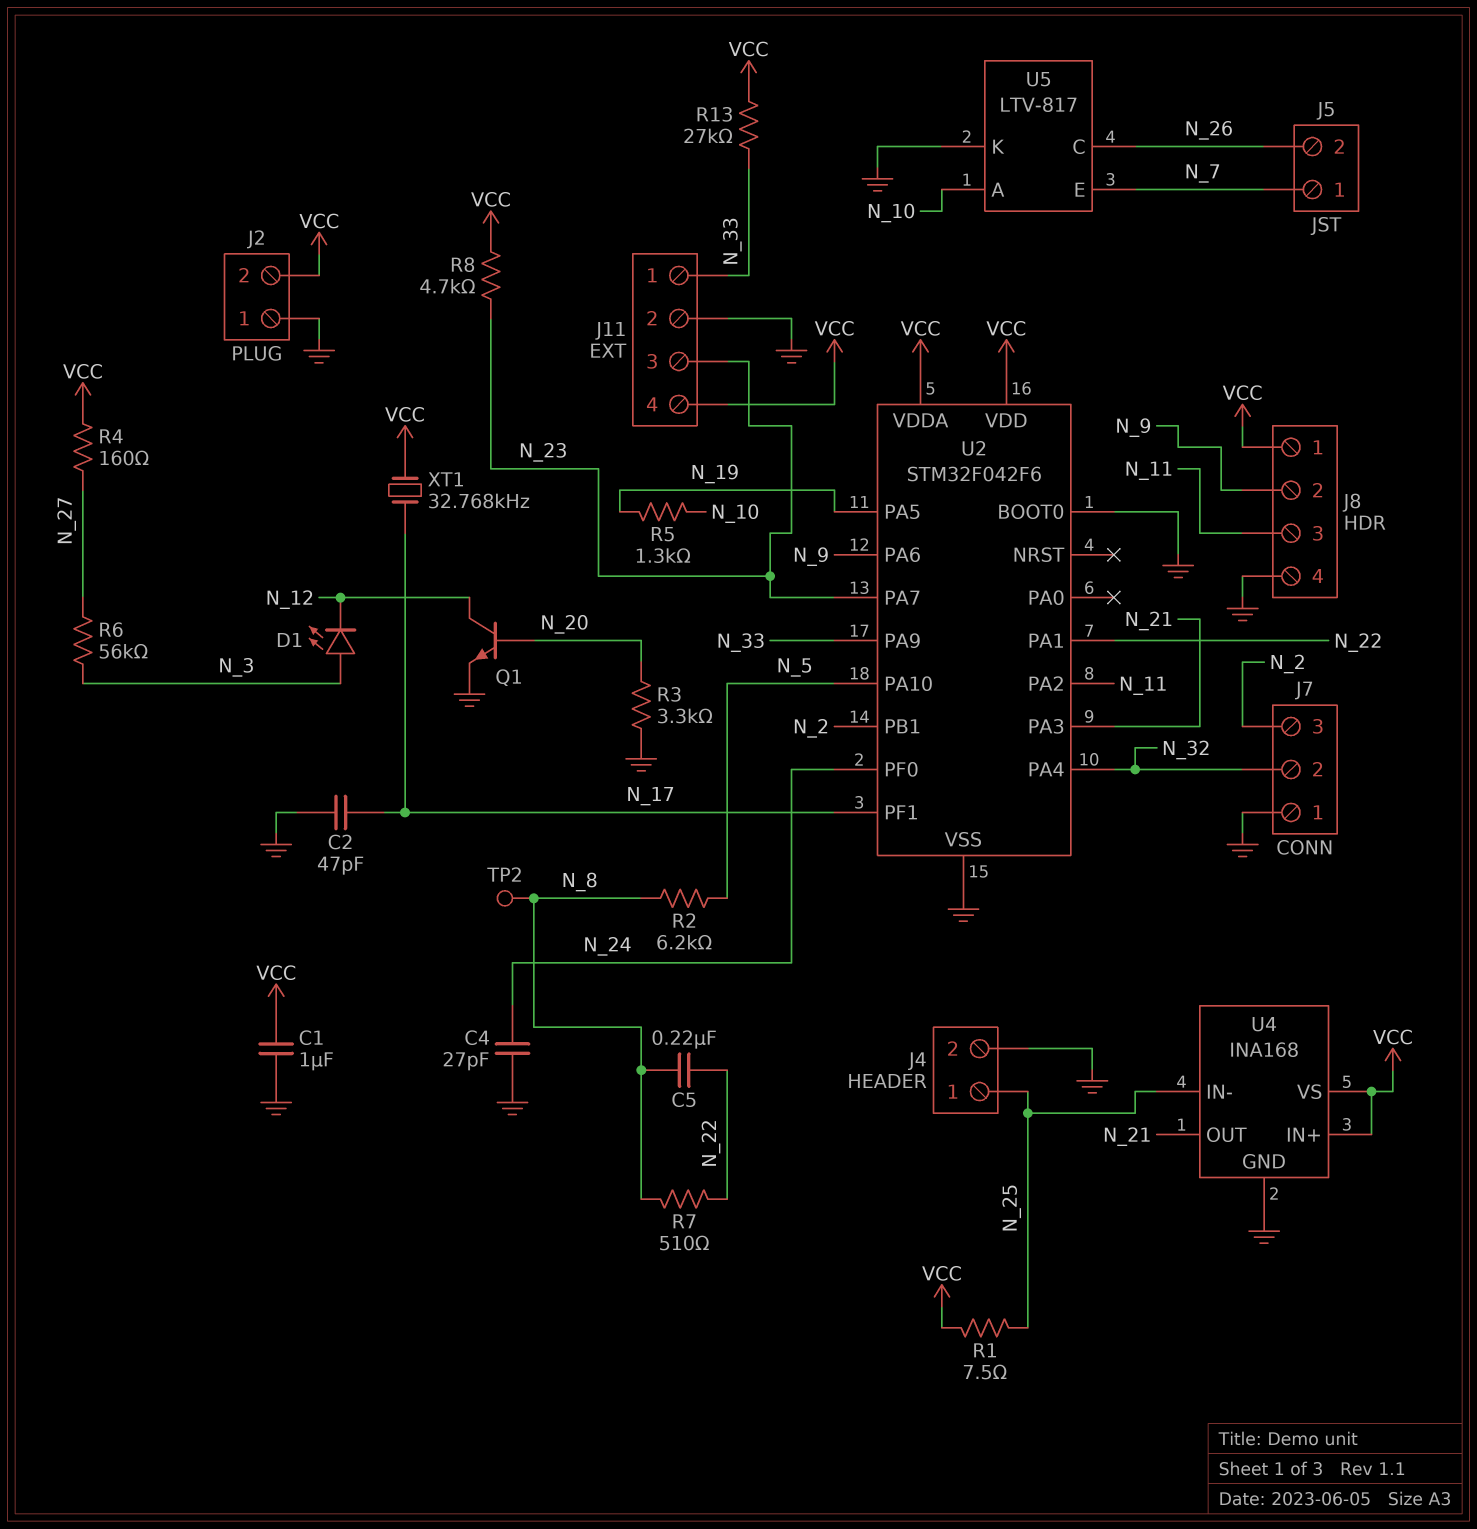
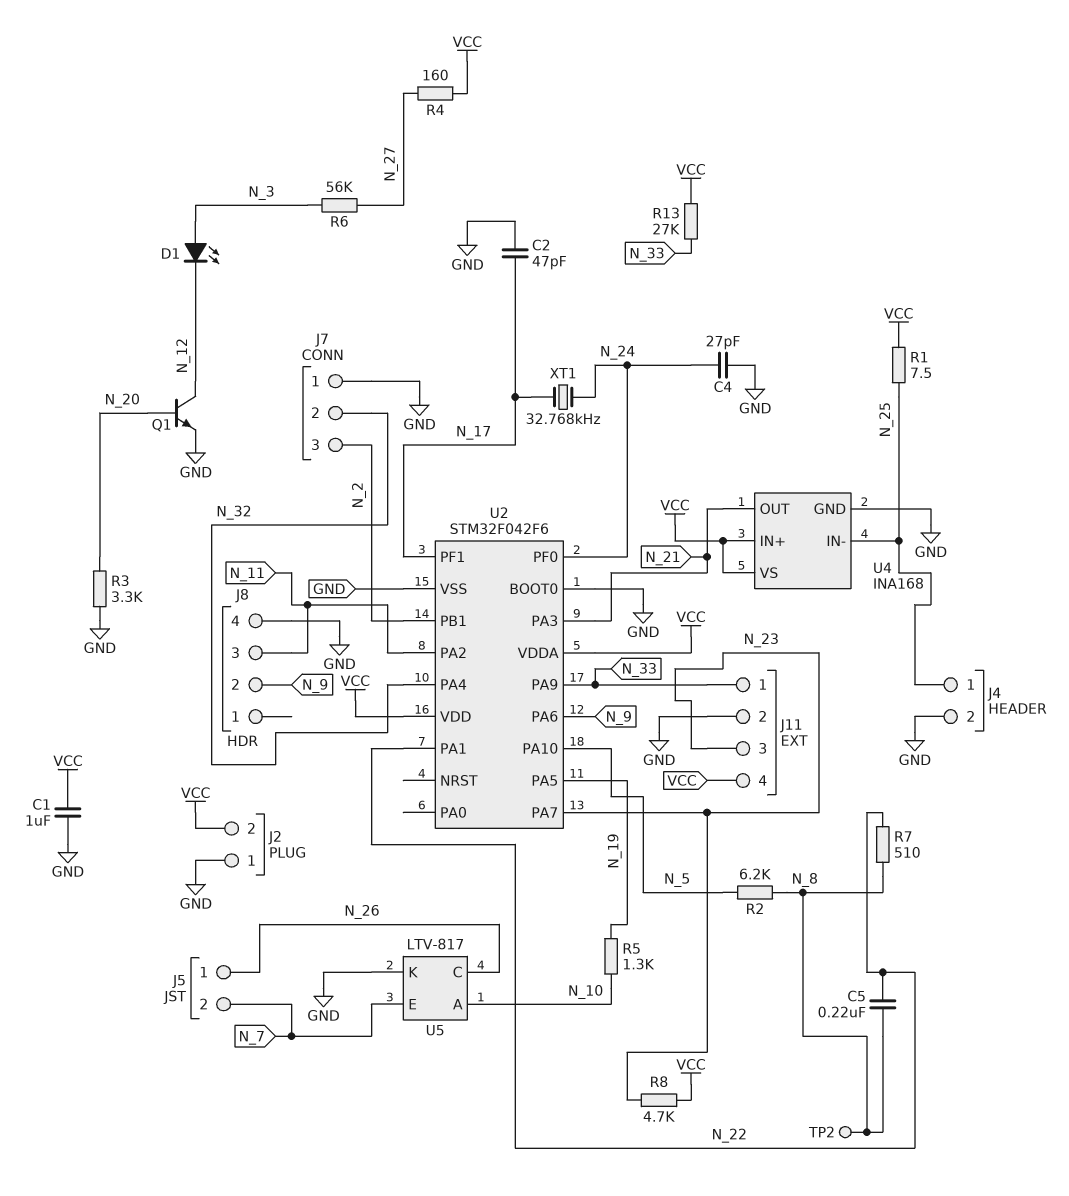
J5 pin 1: N_7 -> N_26
J5 pin 2: N_26 -> N_7
J8 pin 1: VCC -> none
XT1: 32.768kHz (N_17, VCC) -> 32.768kHz (N_17, N_24)

